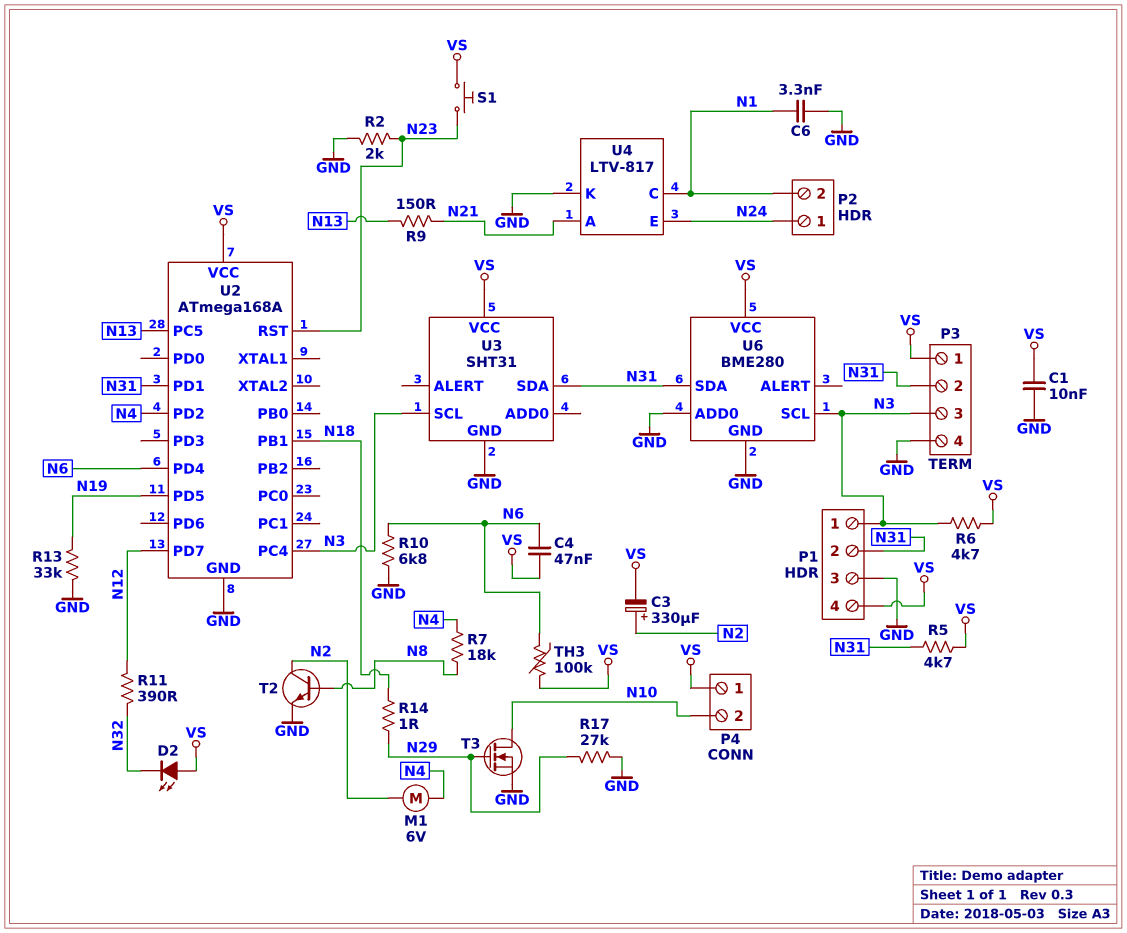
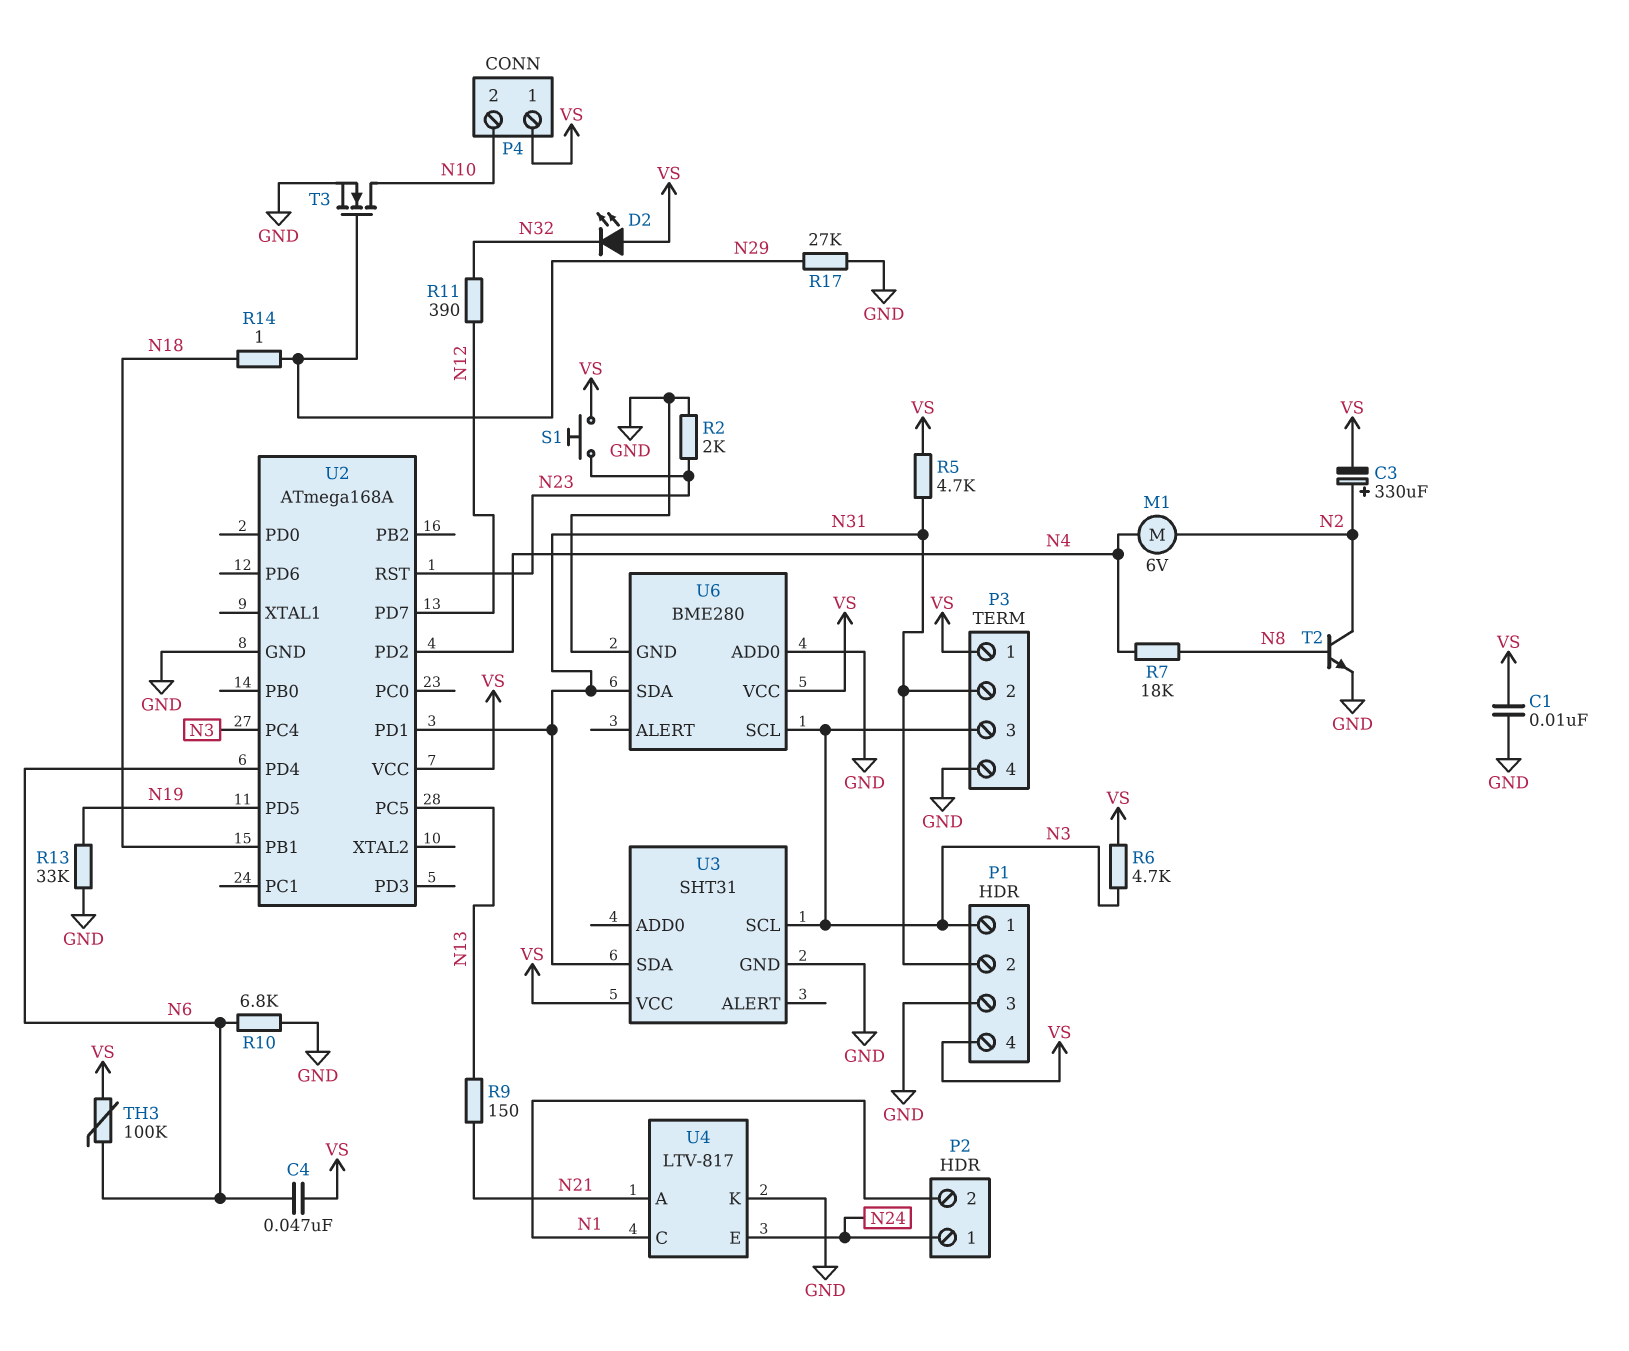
C6: 3.3nF (GND, N1) -> none

